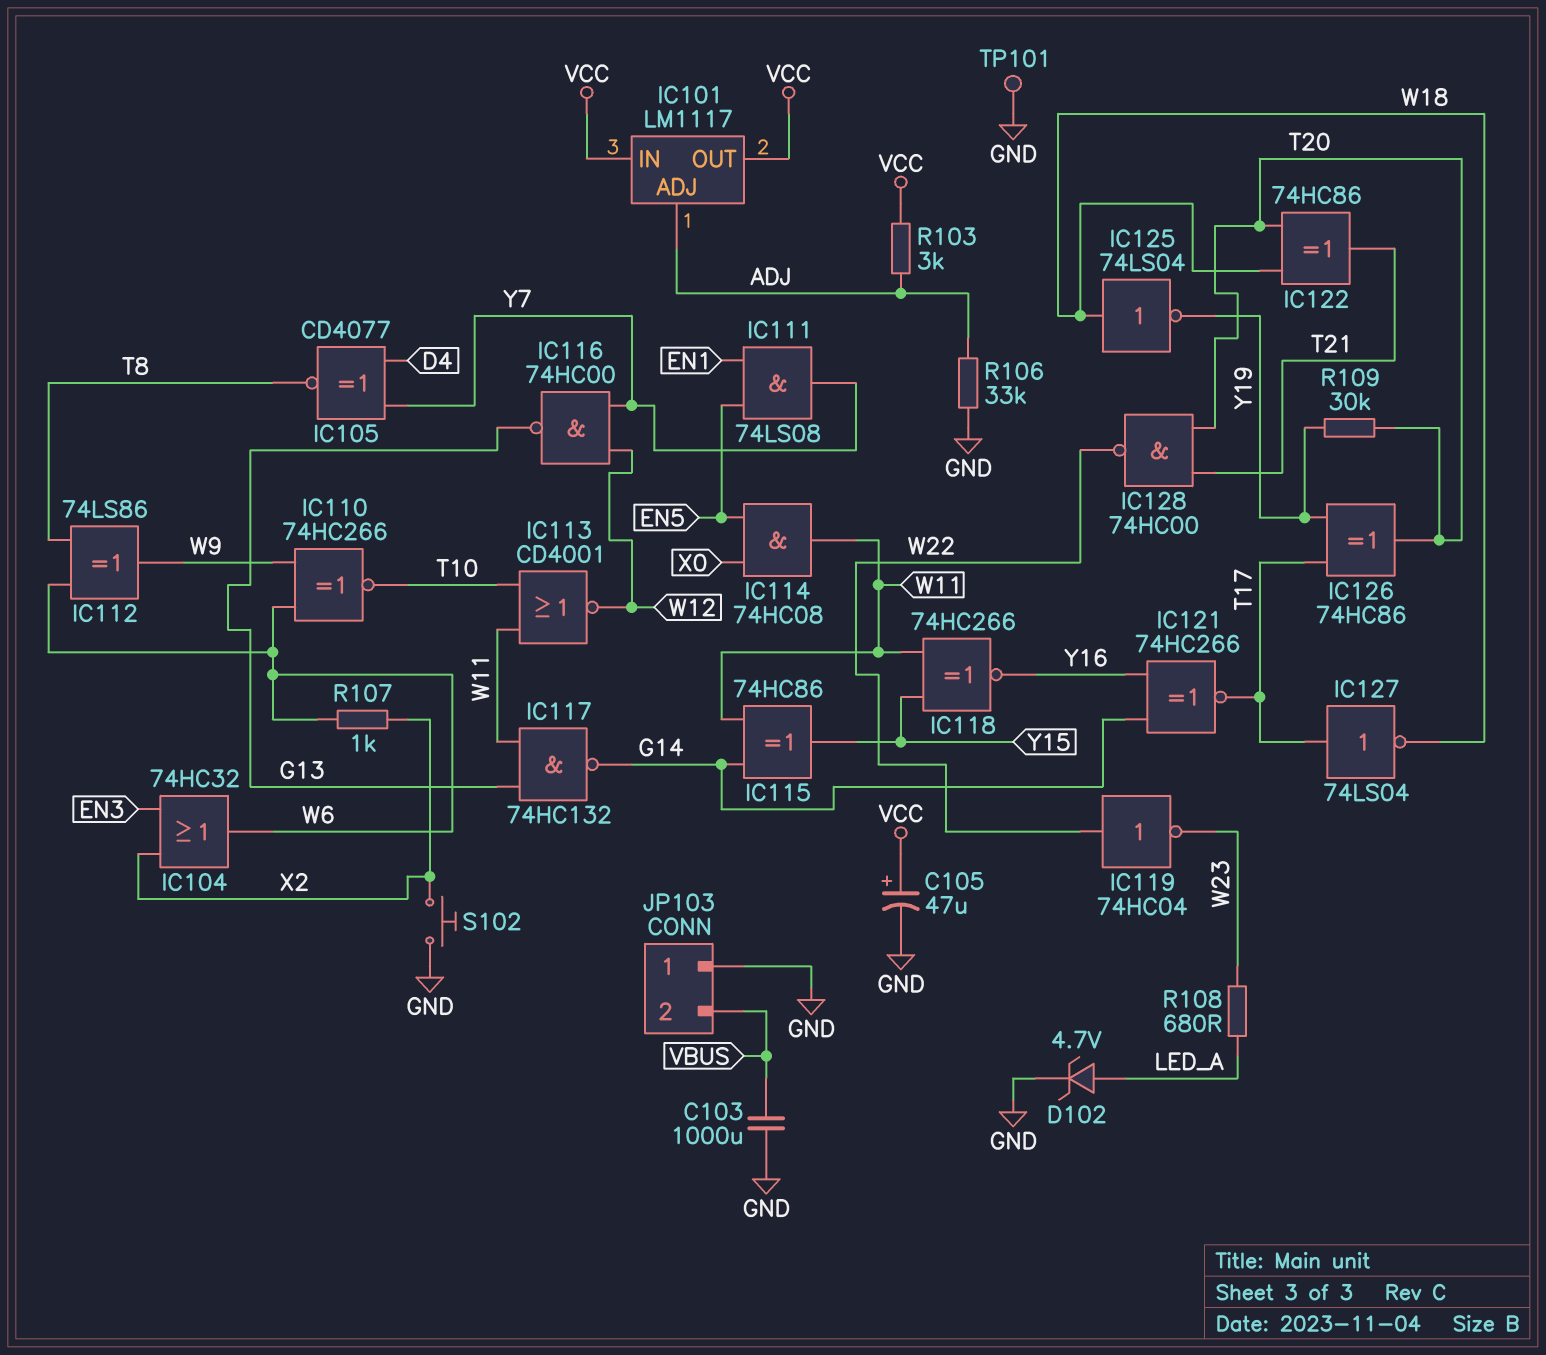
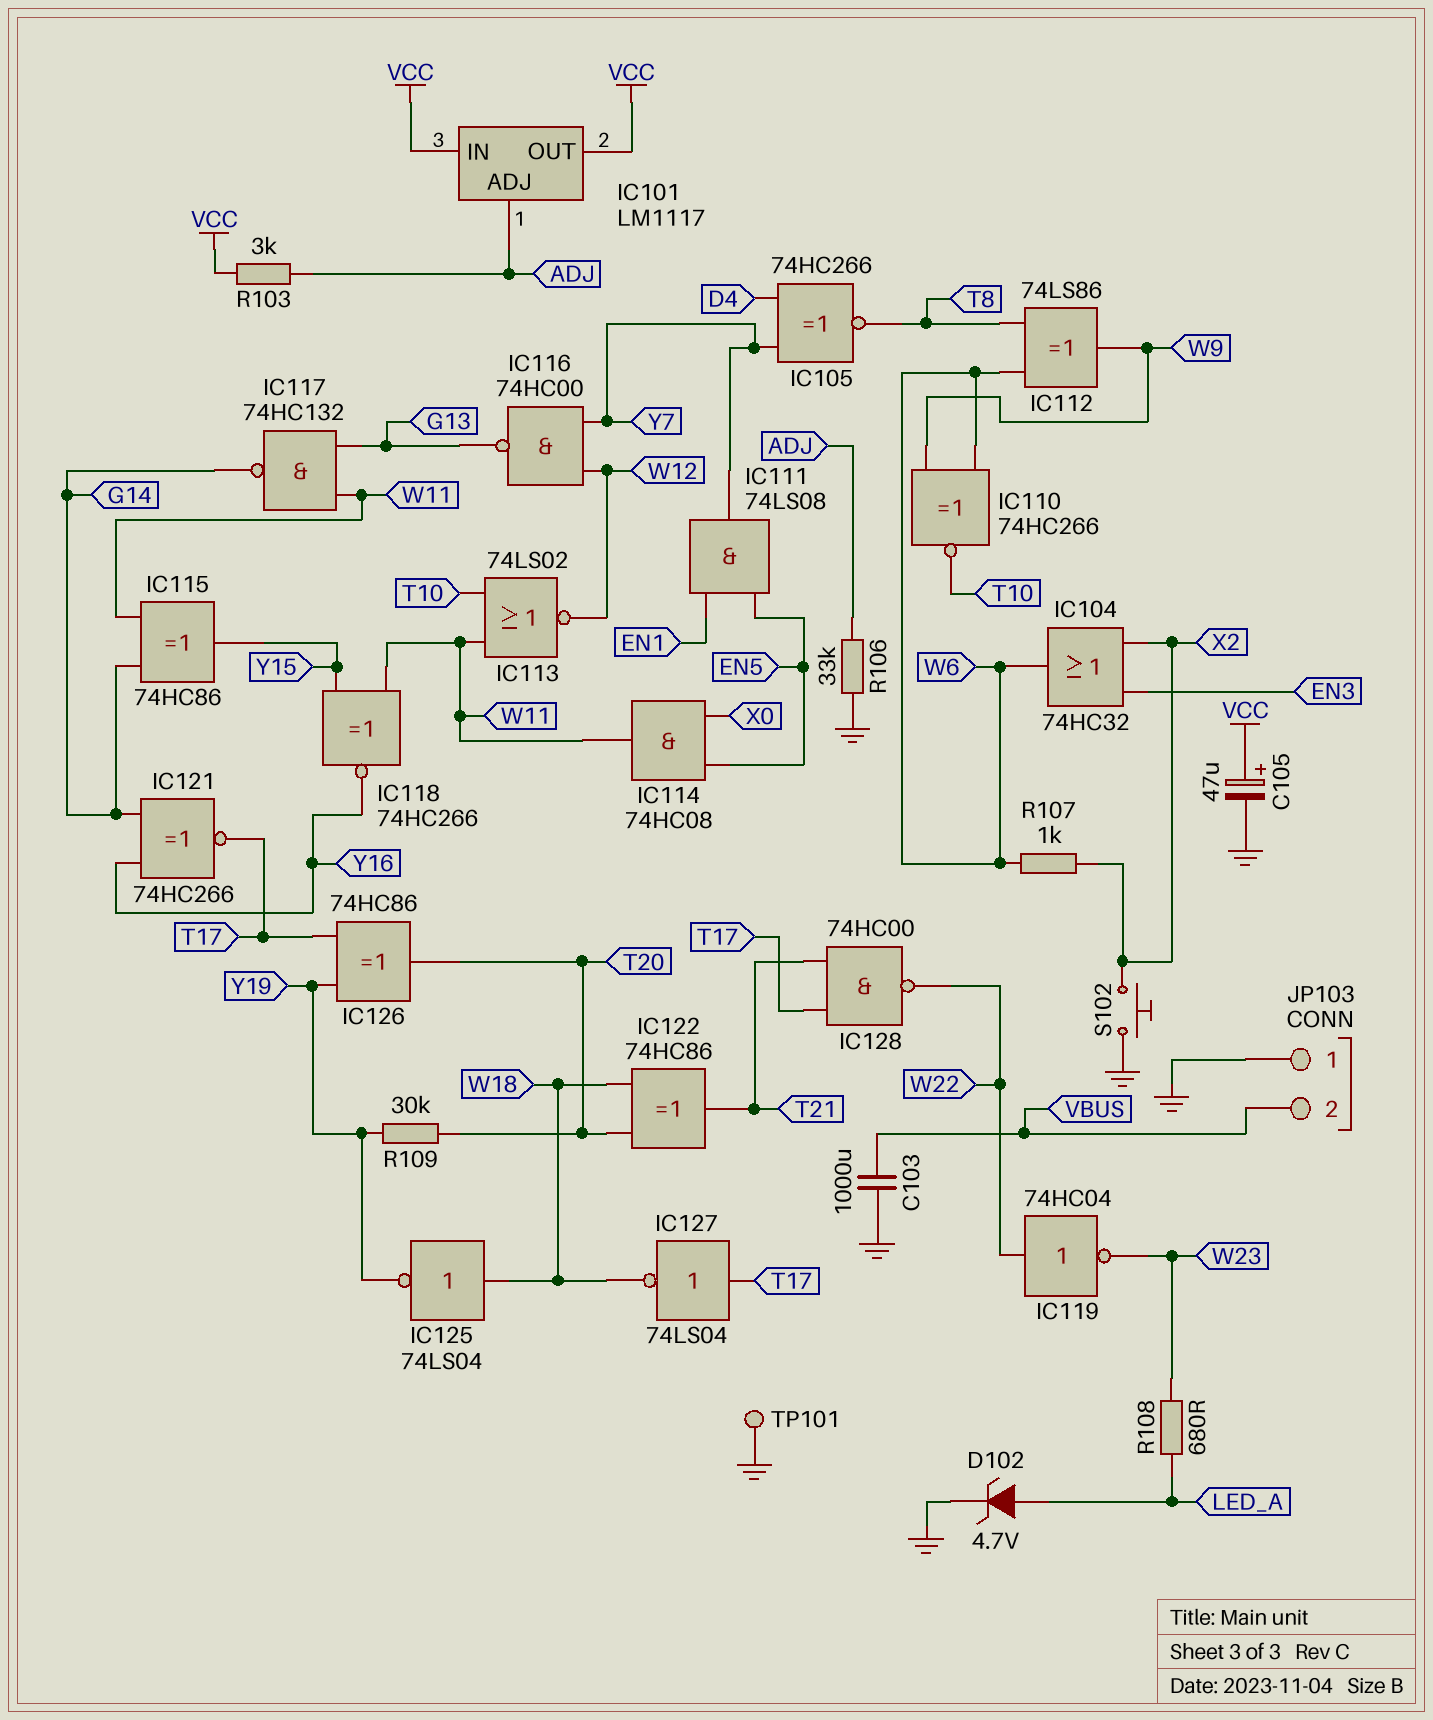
IC105: XNOR CD4077 (in D4, in Y7, out T8) -> XNOR 74HC266 (in D4, in Y7, out T8)
IC113: NOR CD4001 (in T10, in W11, out W12) -> NOR 74LS02 (in T10, in W11, out W12)
IC128: NAND 74HC00 (in T20, in T21, out W22) -> NAND 74HC00 (in T17, in T21, out W22)

